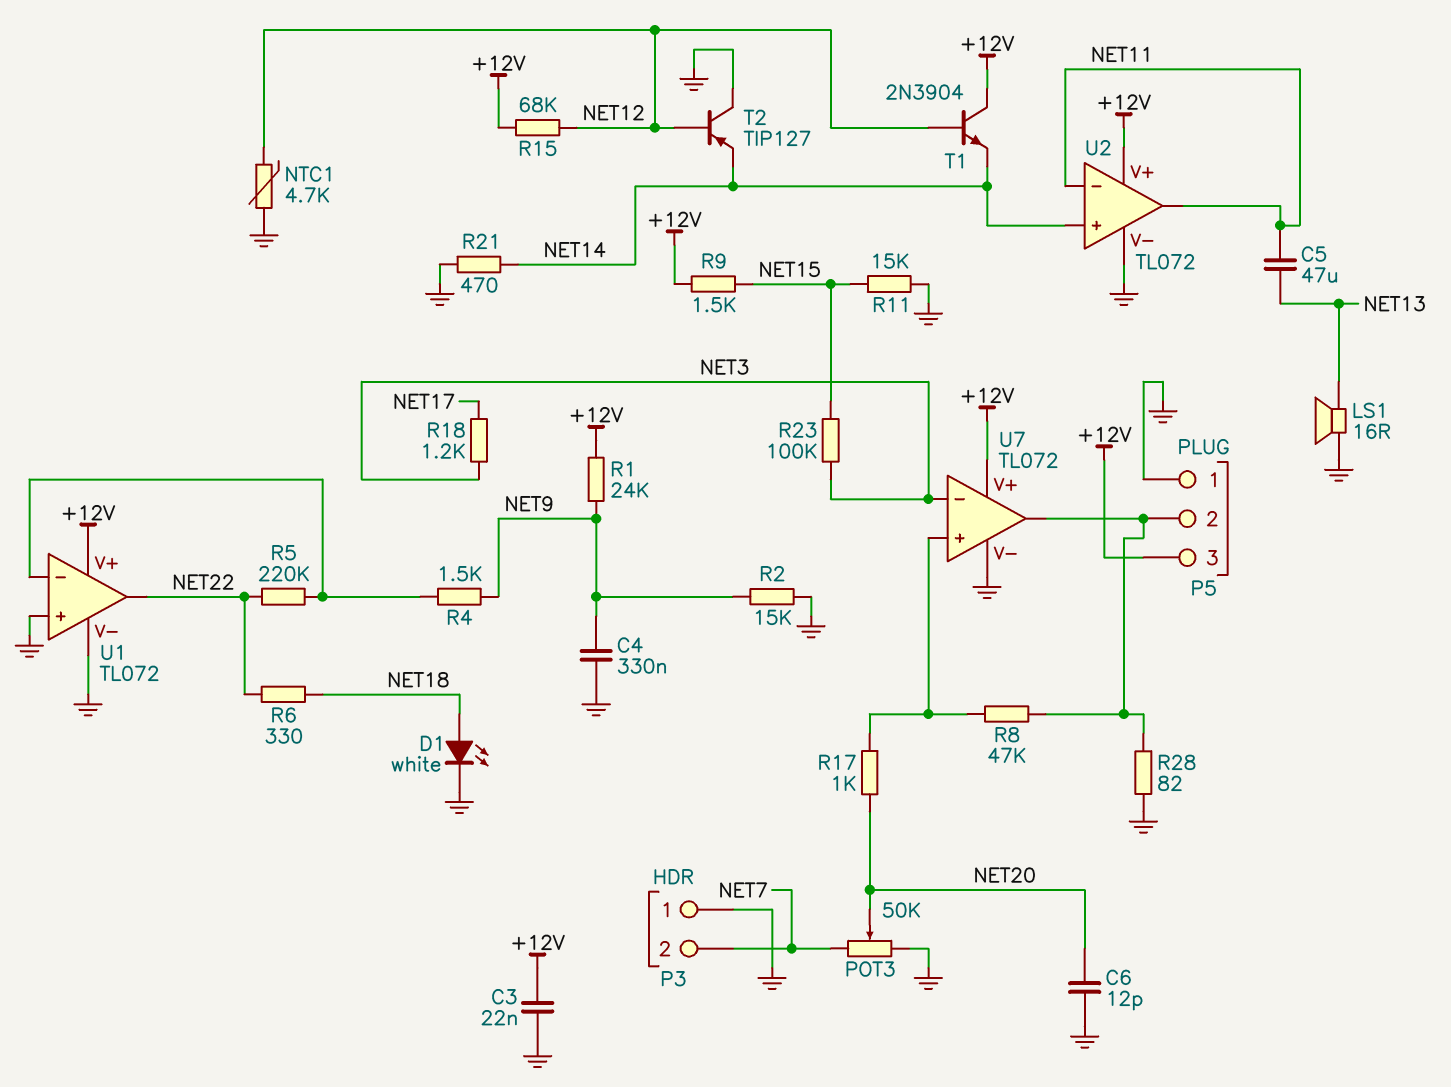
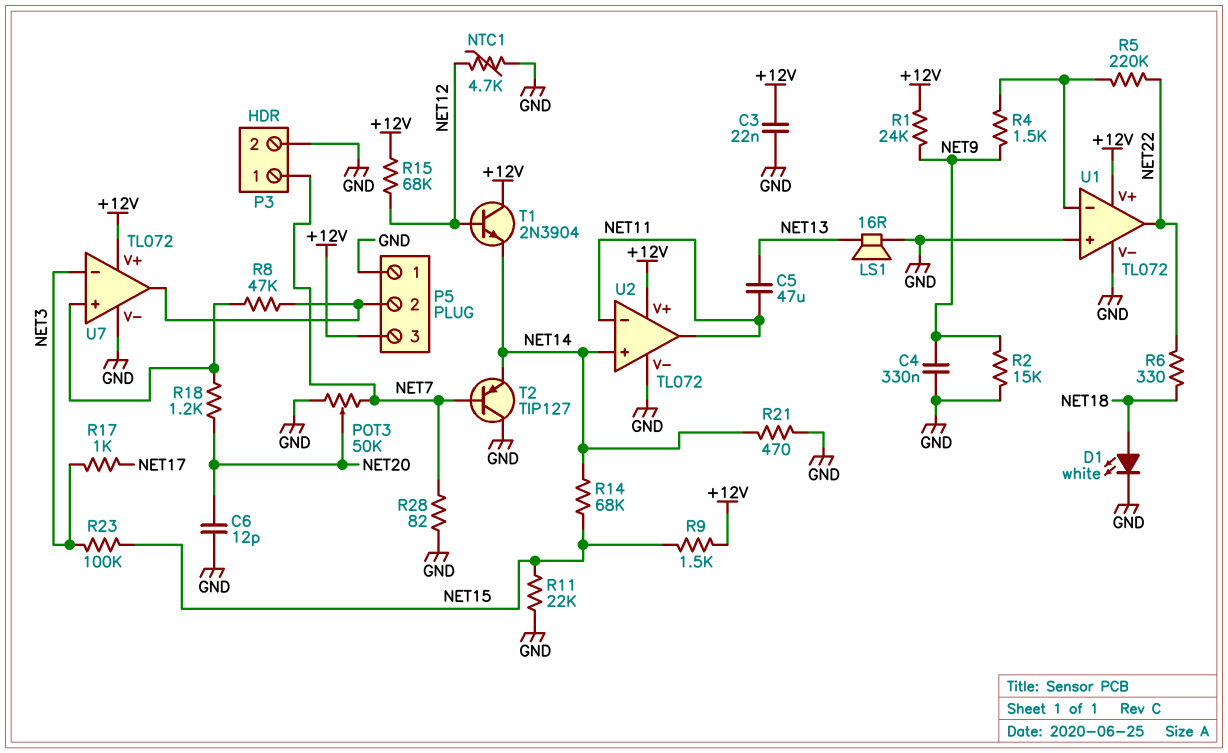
P3 pin 1: GND -> NET7
P3 pin 2: NET7 -> GND
R11: 15k (GND, NET15) -> 22k (GND, NET15)
R14: none -> 68k (NET14, NET15)
R17: 1k (NET20, U7/in+) -> 1k (NET3, NET17)
R18: 1.2k (NET3, NET17) -> 1.2k (NET20, U7/in+)
R28: 82 (GND, P5/2) -> 82 (GND, NET7)
T2: PNP TIP127 (B NET12, C GND, E NET14) -> PNP TIP127 (B NET7, C GND, E NET14)

